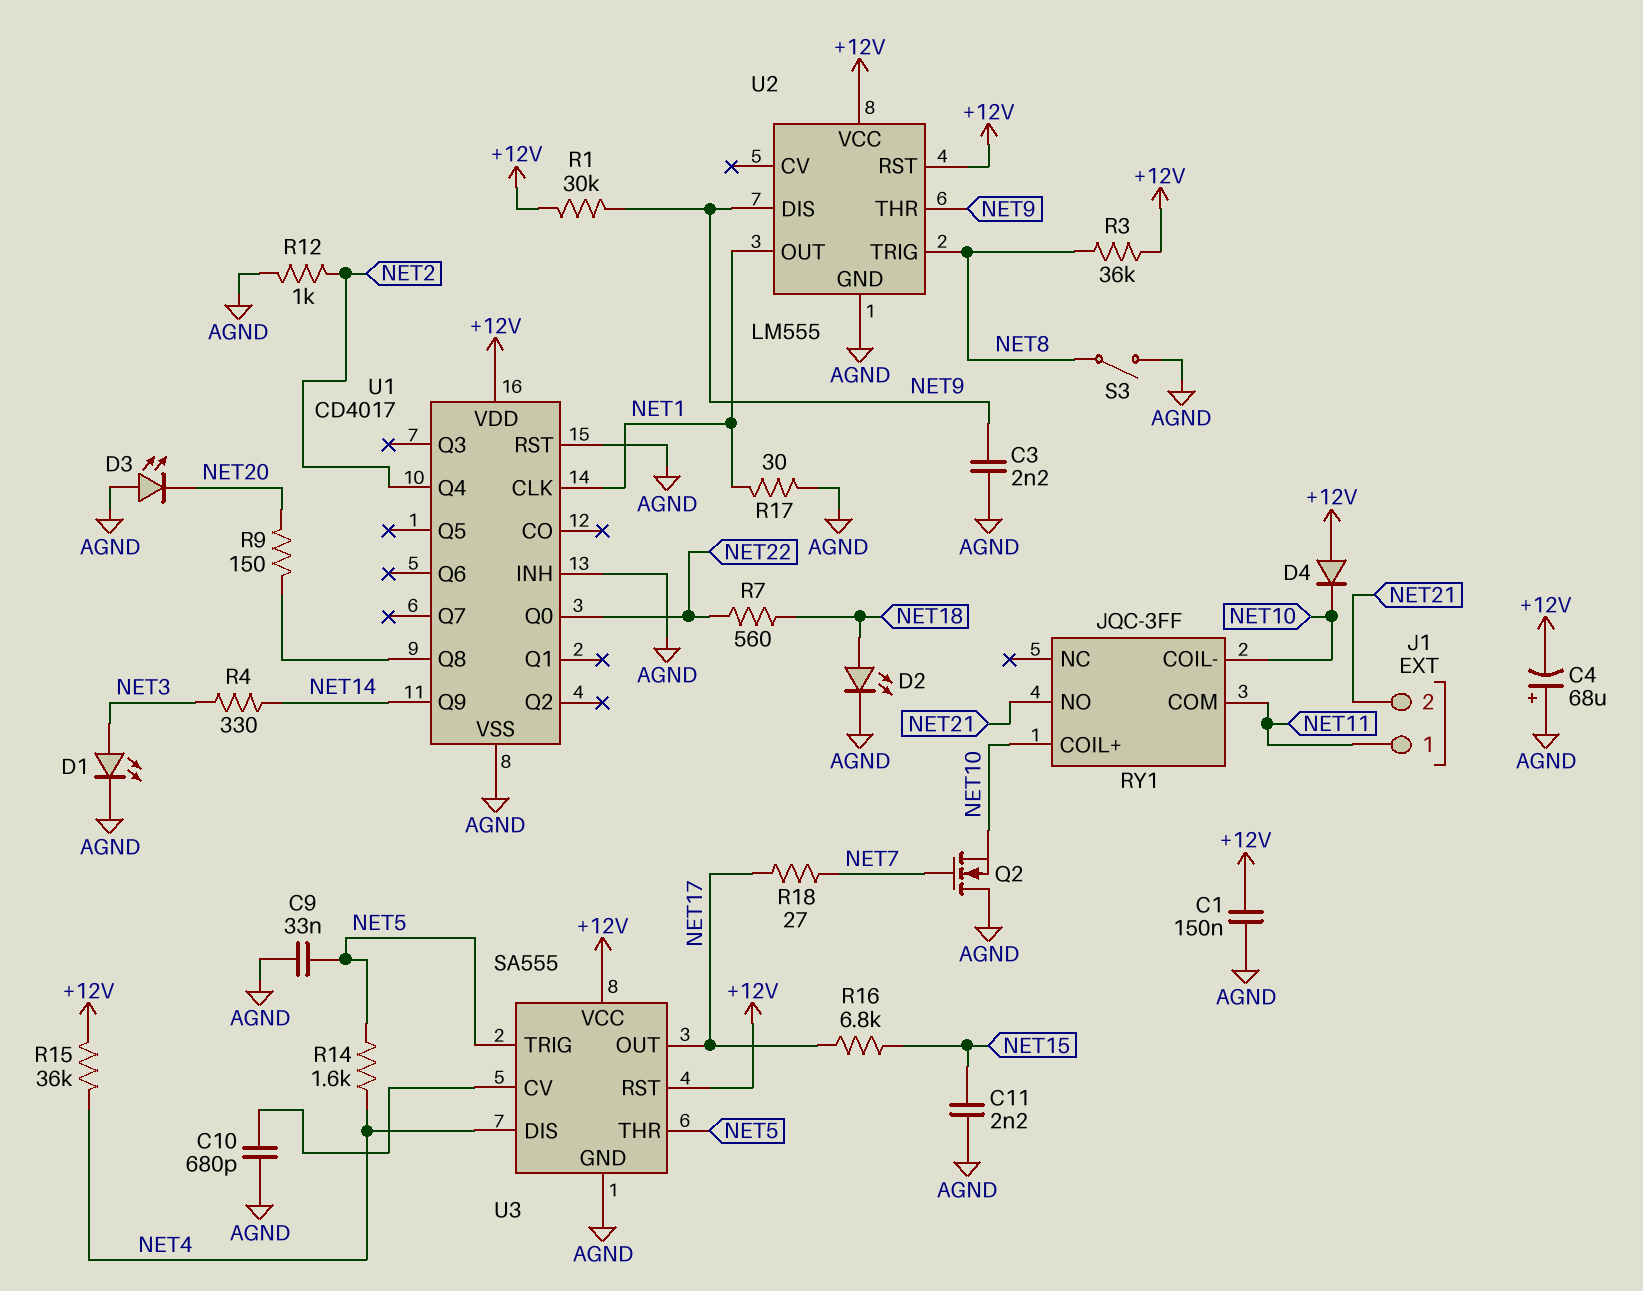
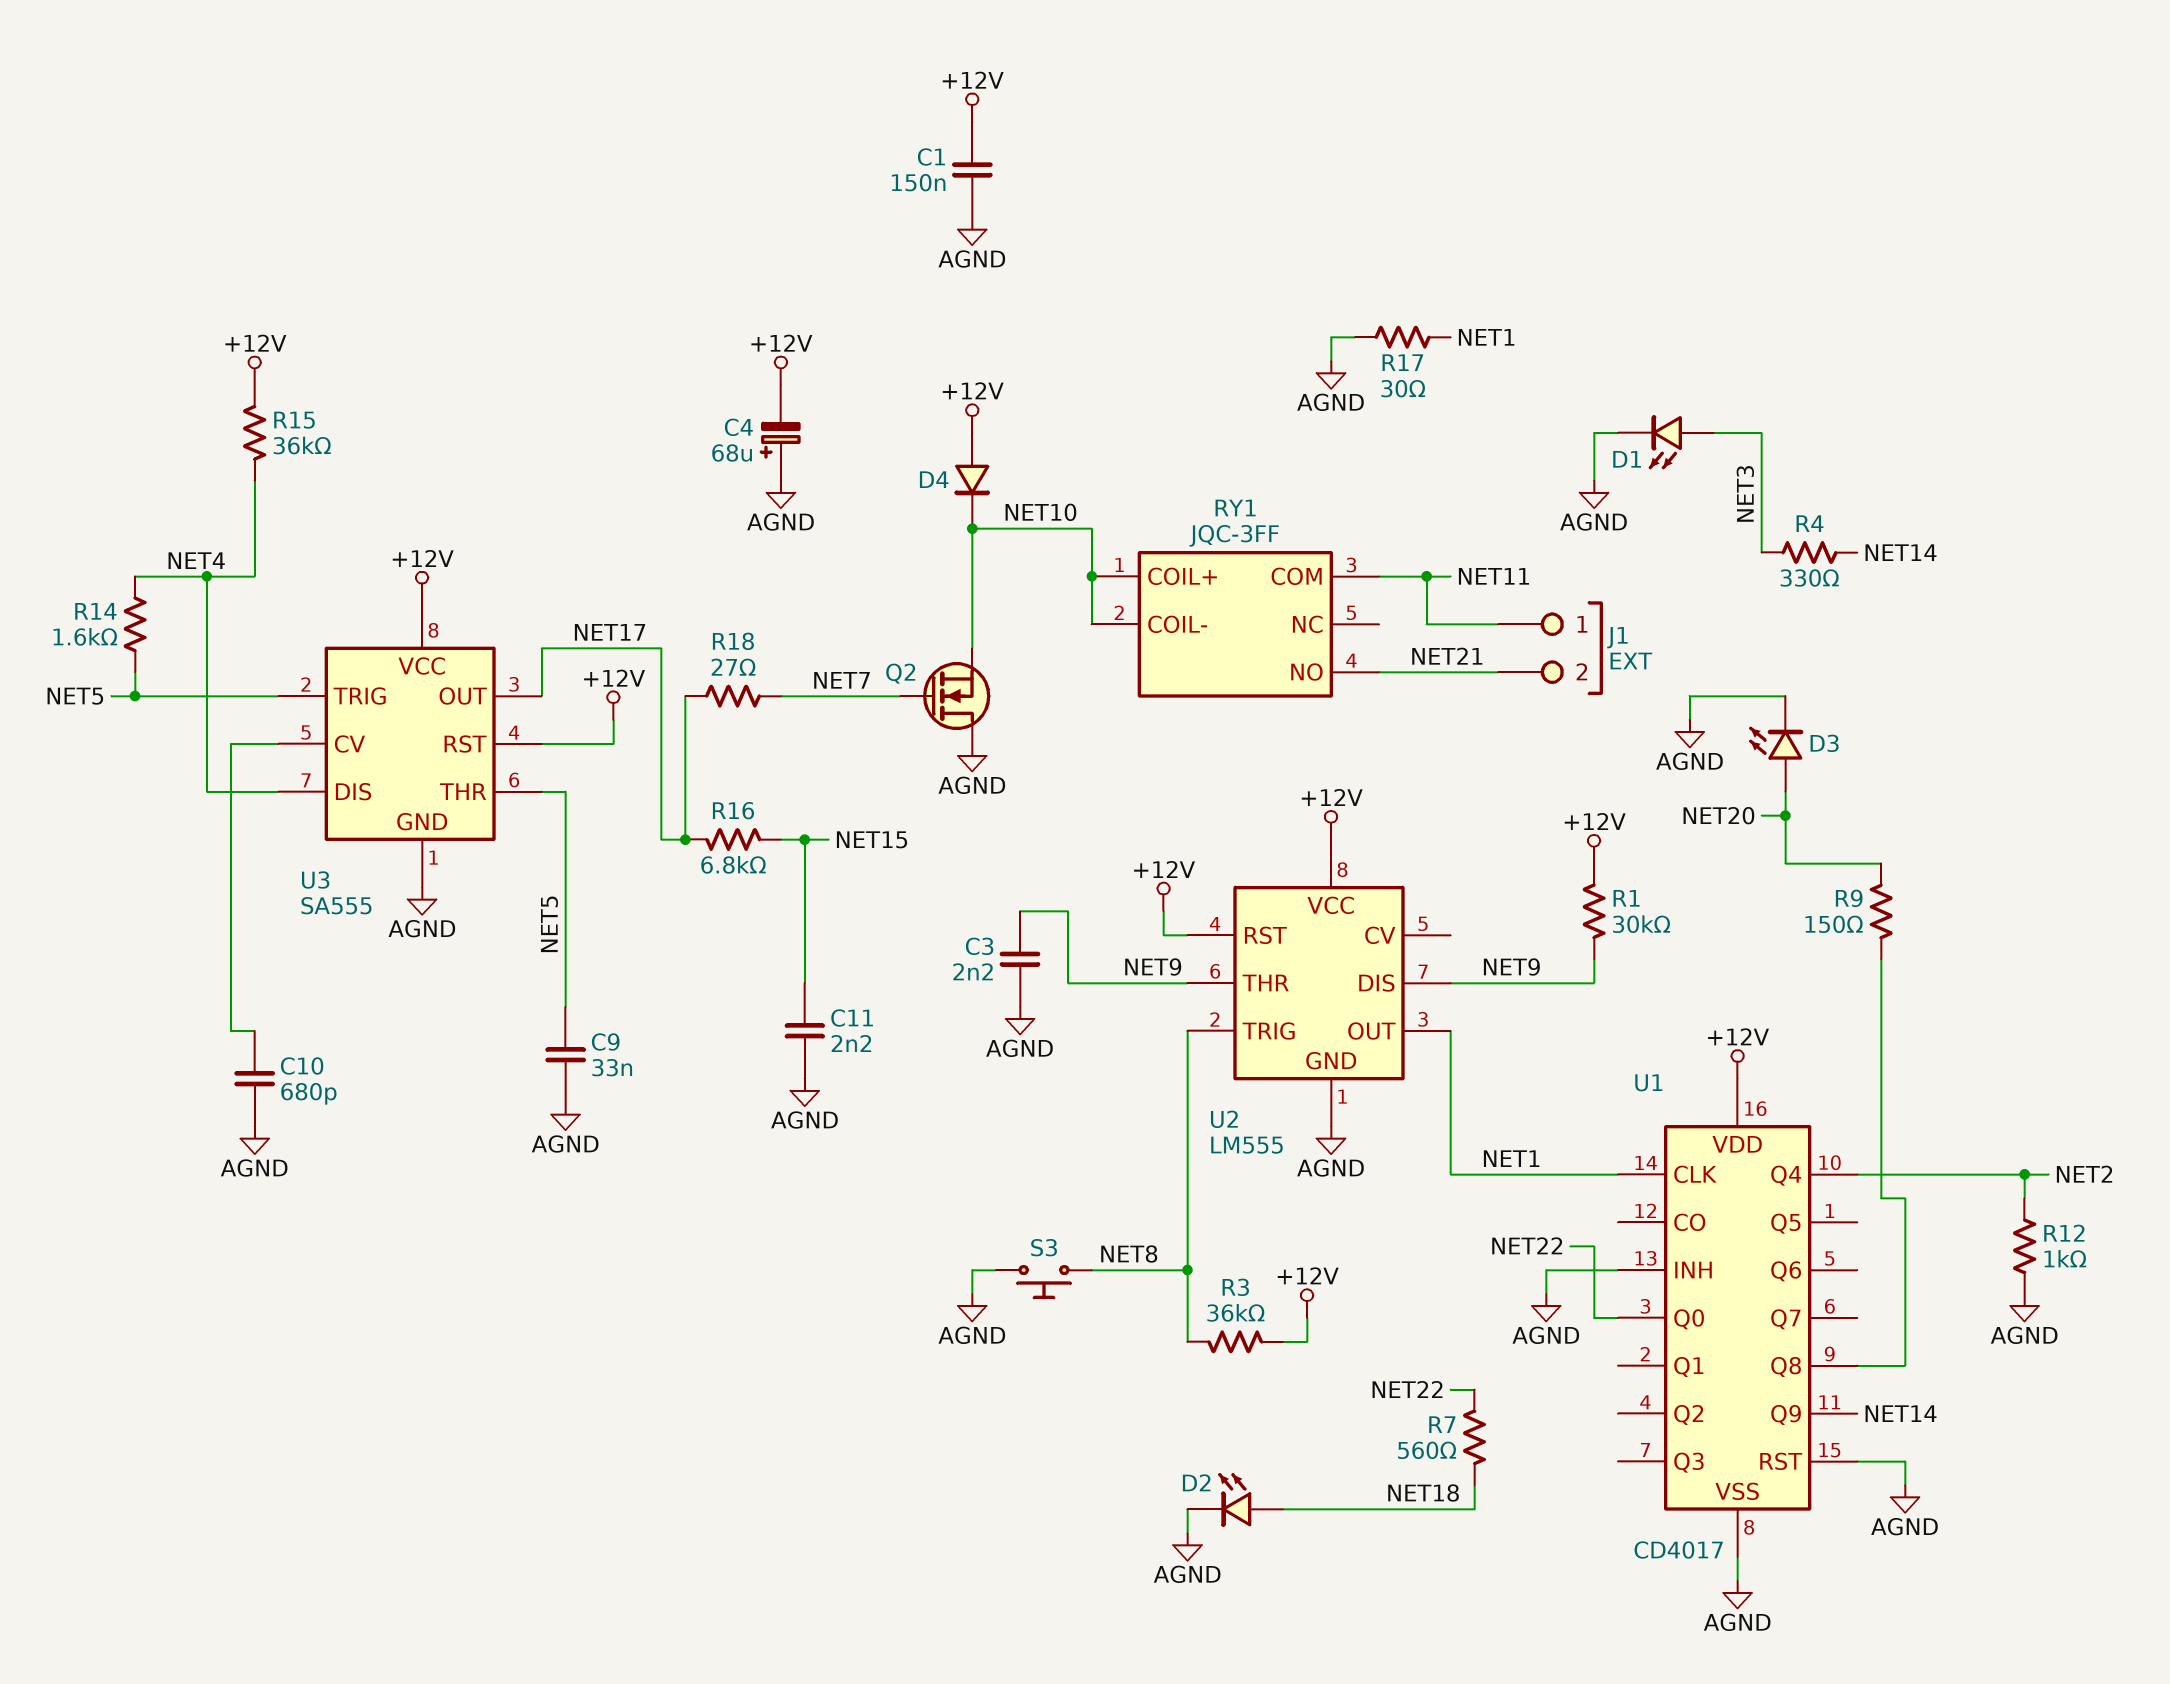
D3: LED (A AGND, K NET20) -> LED (A NET20, K AGND)
S3: switch (AGND, NET8) -> button (AGND, NET8)

